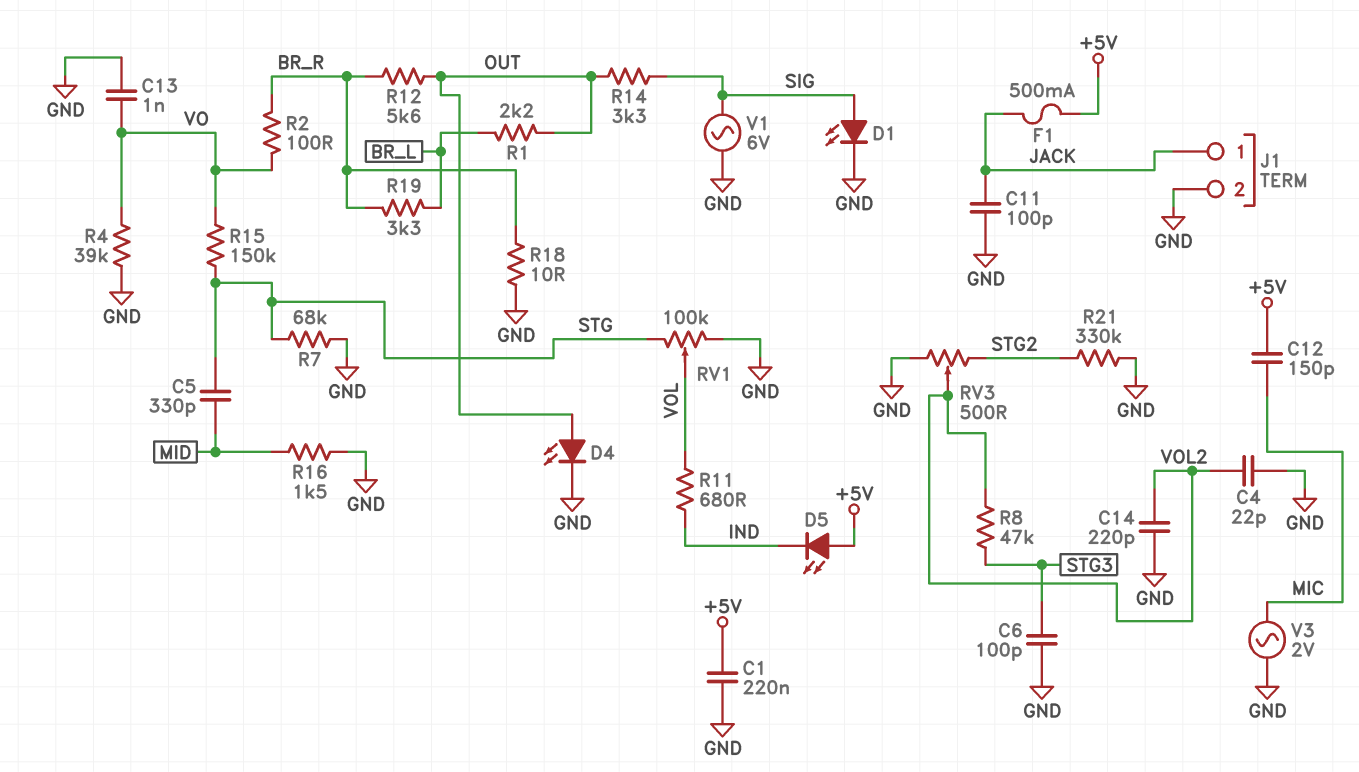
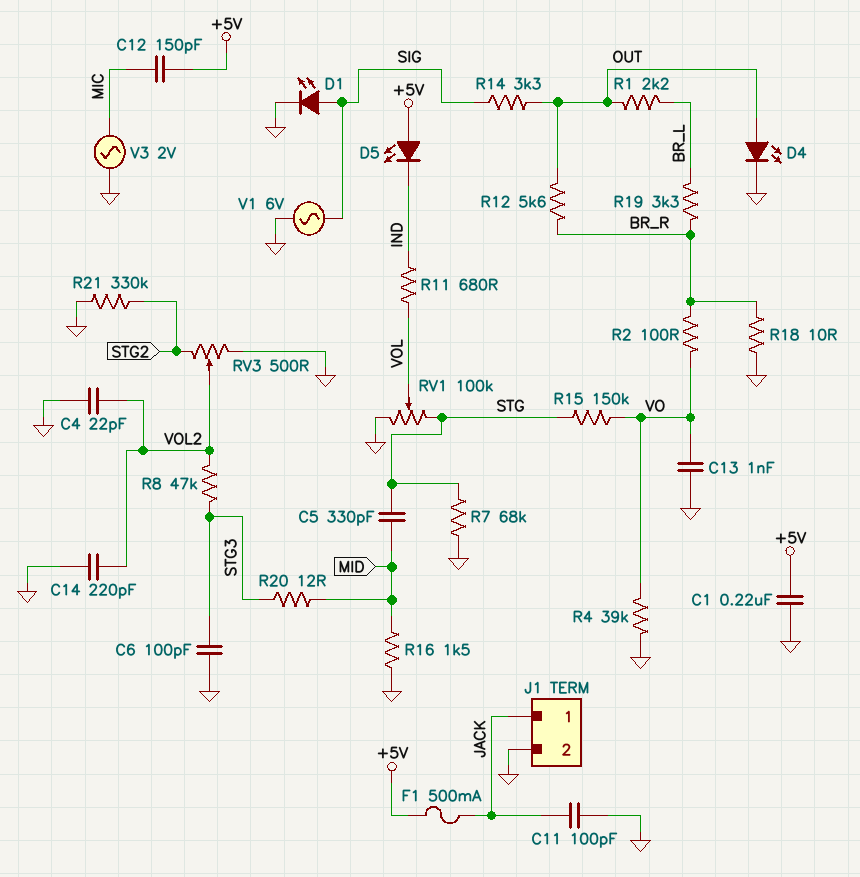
R20: none -> 12 (MID, STG3)

